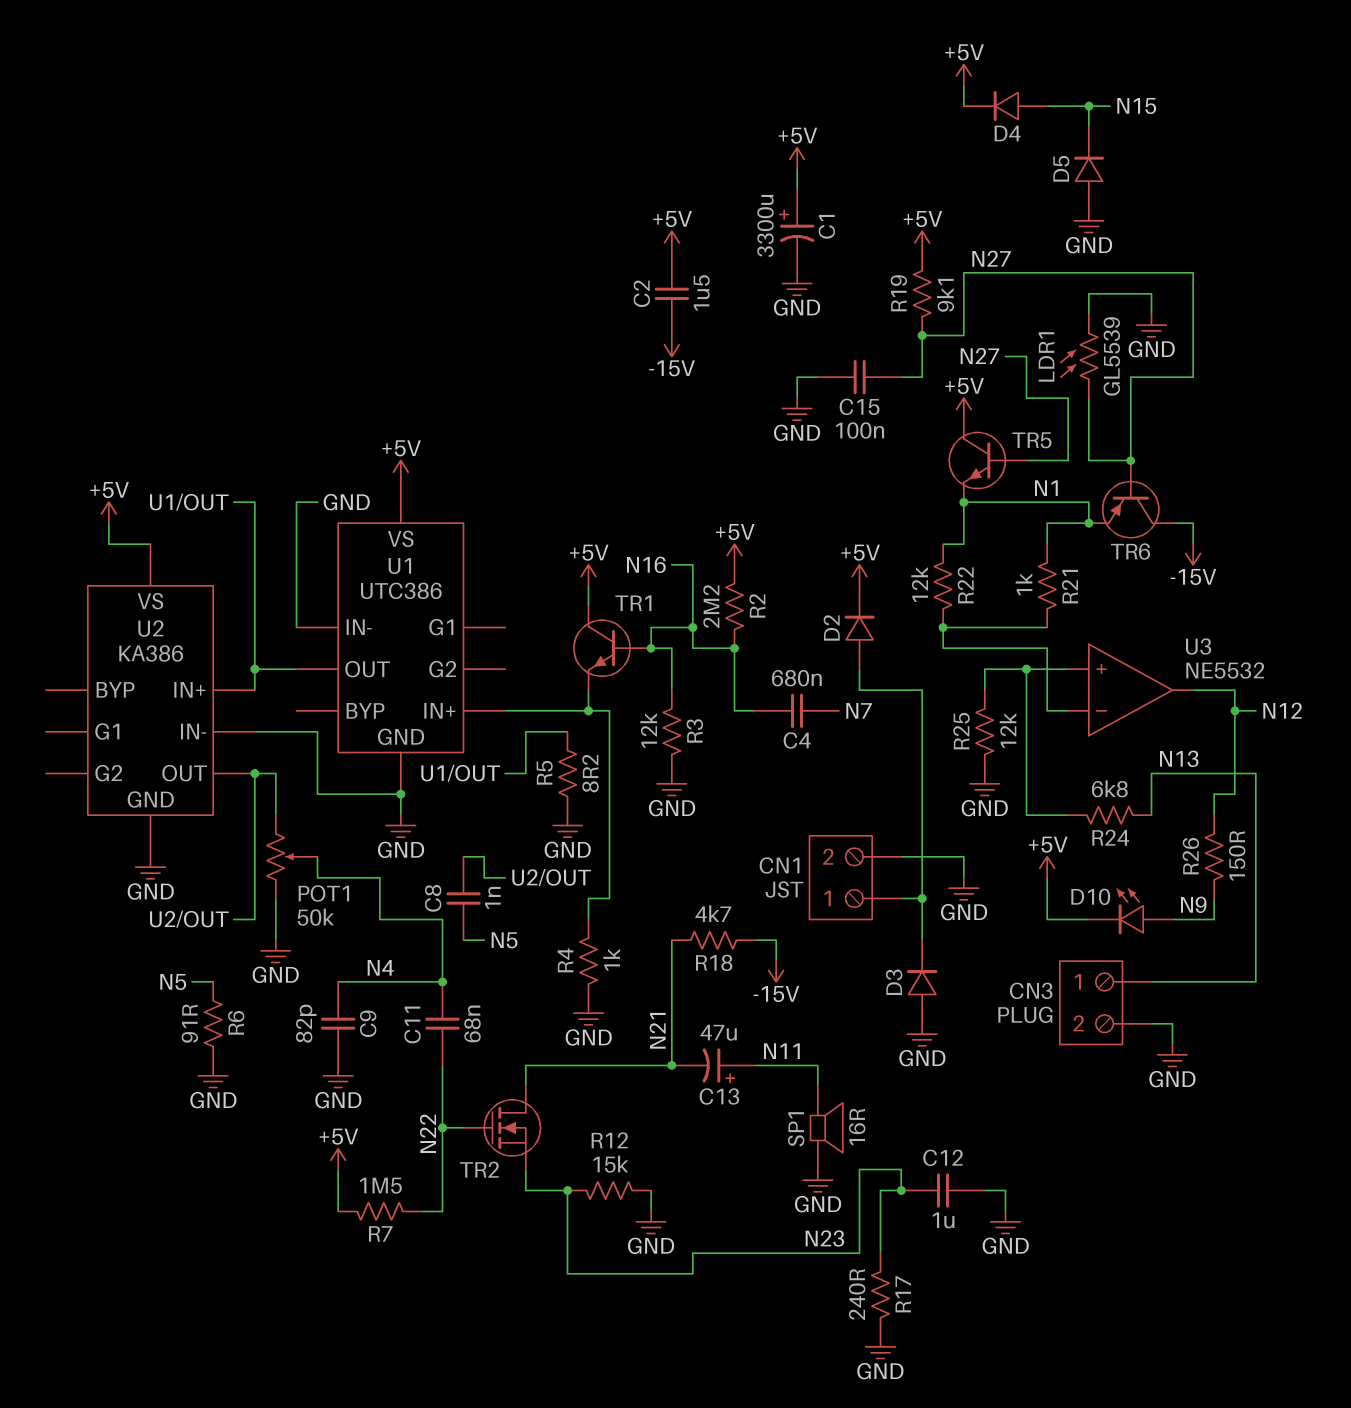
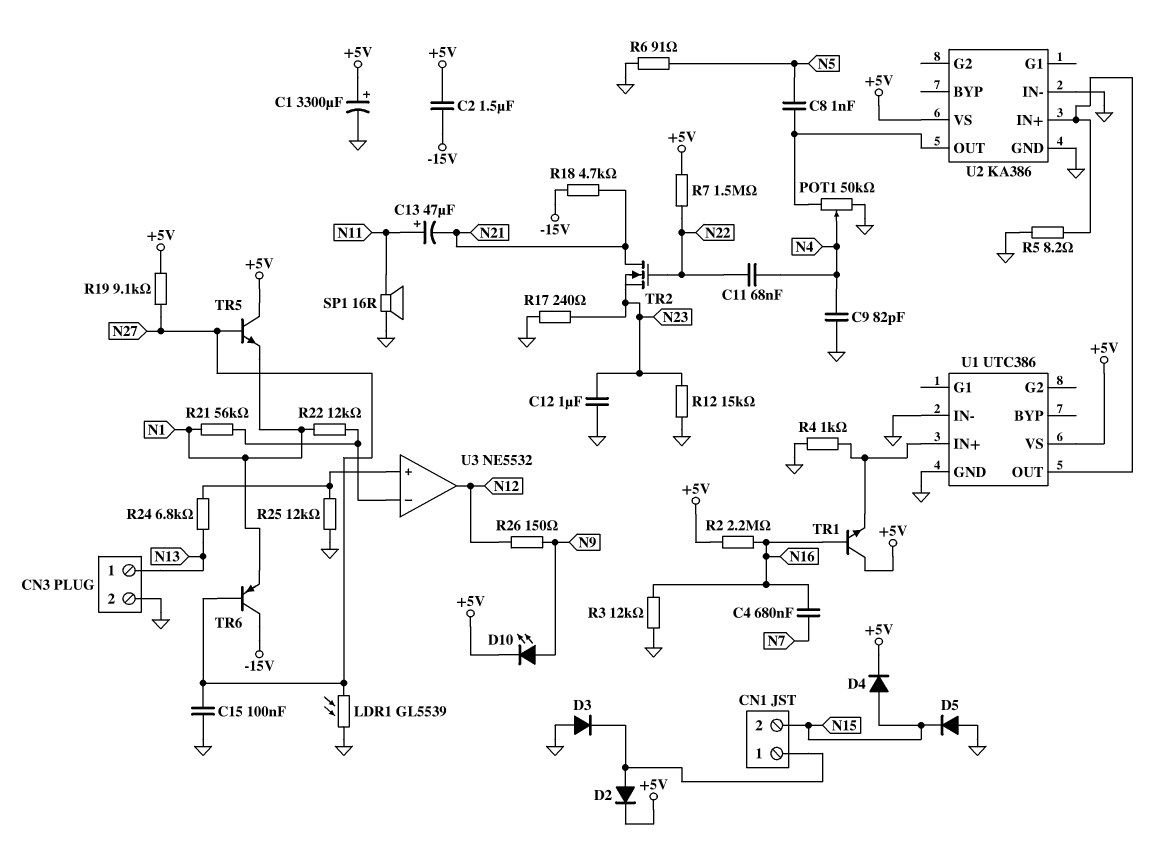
CN1 pin 2: GND -> N15
R21: 1k (N1, U3/in-) -> 56k (N1, U3/in-)

